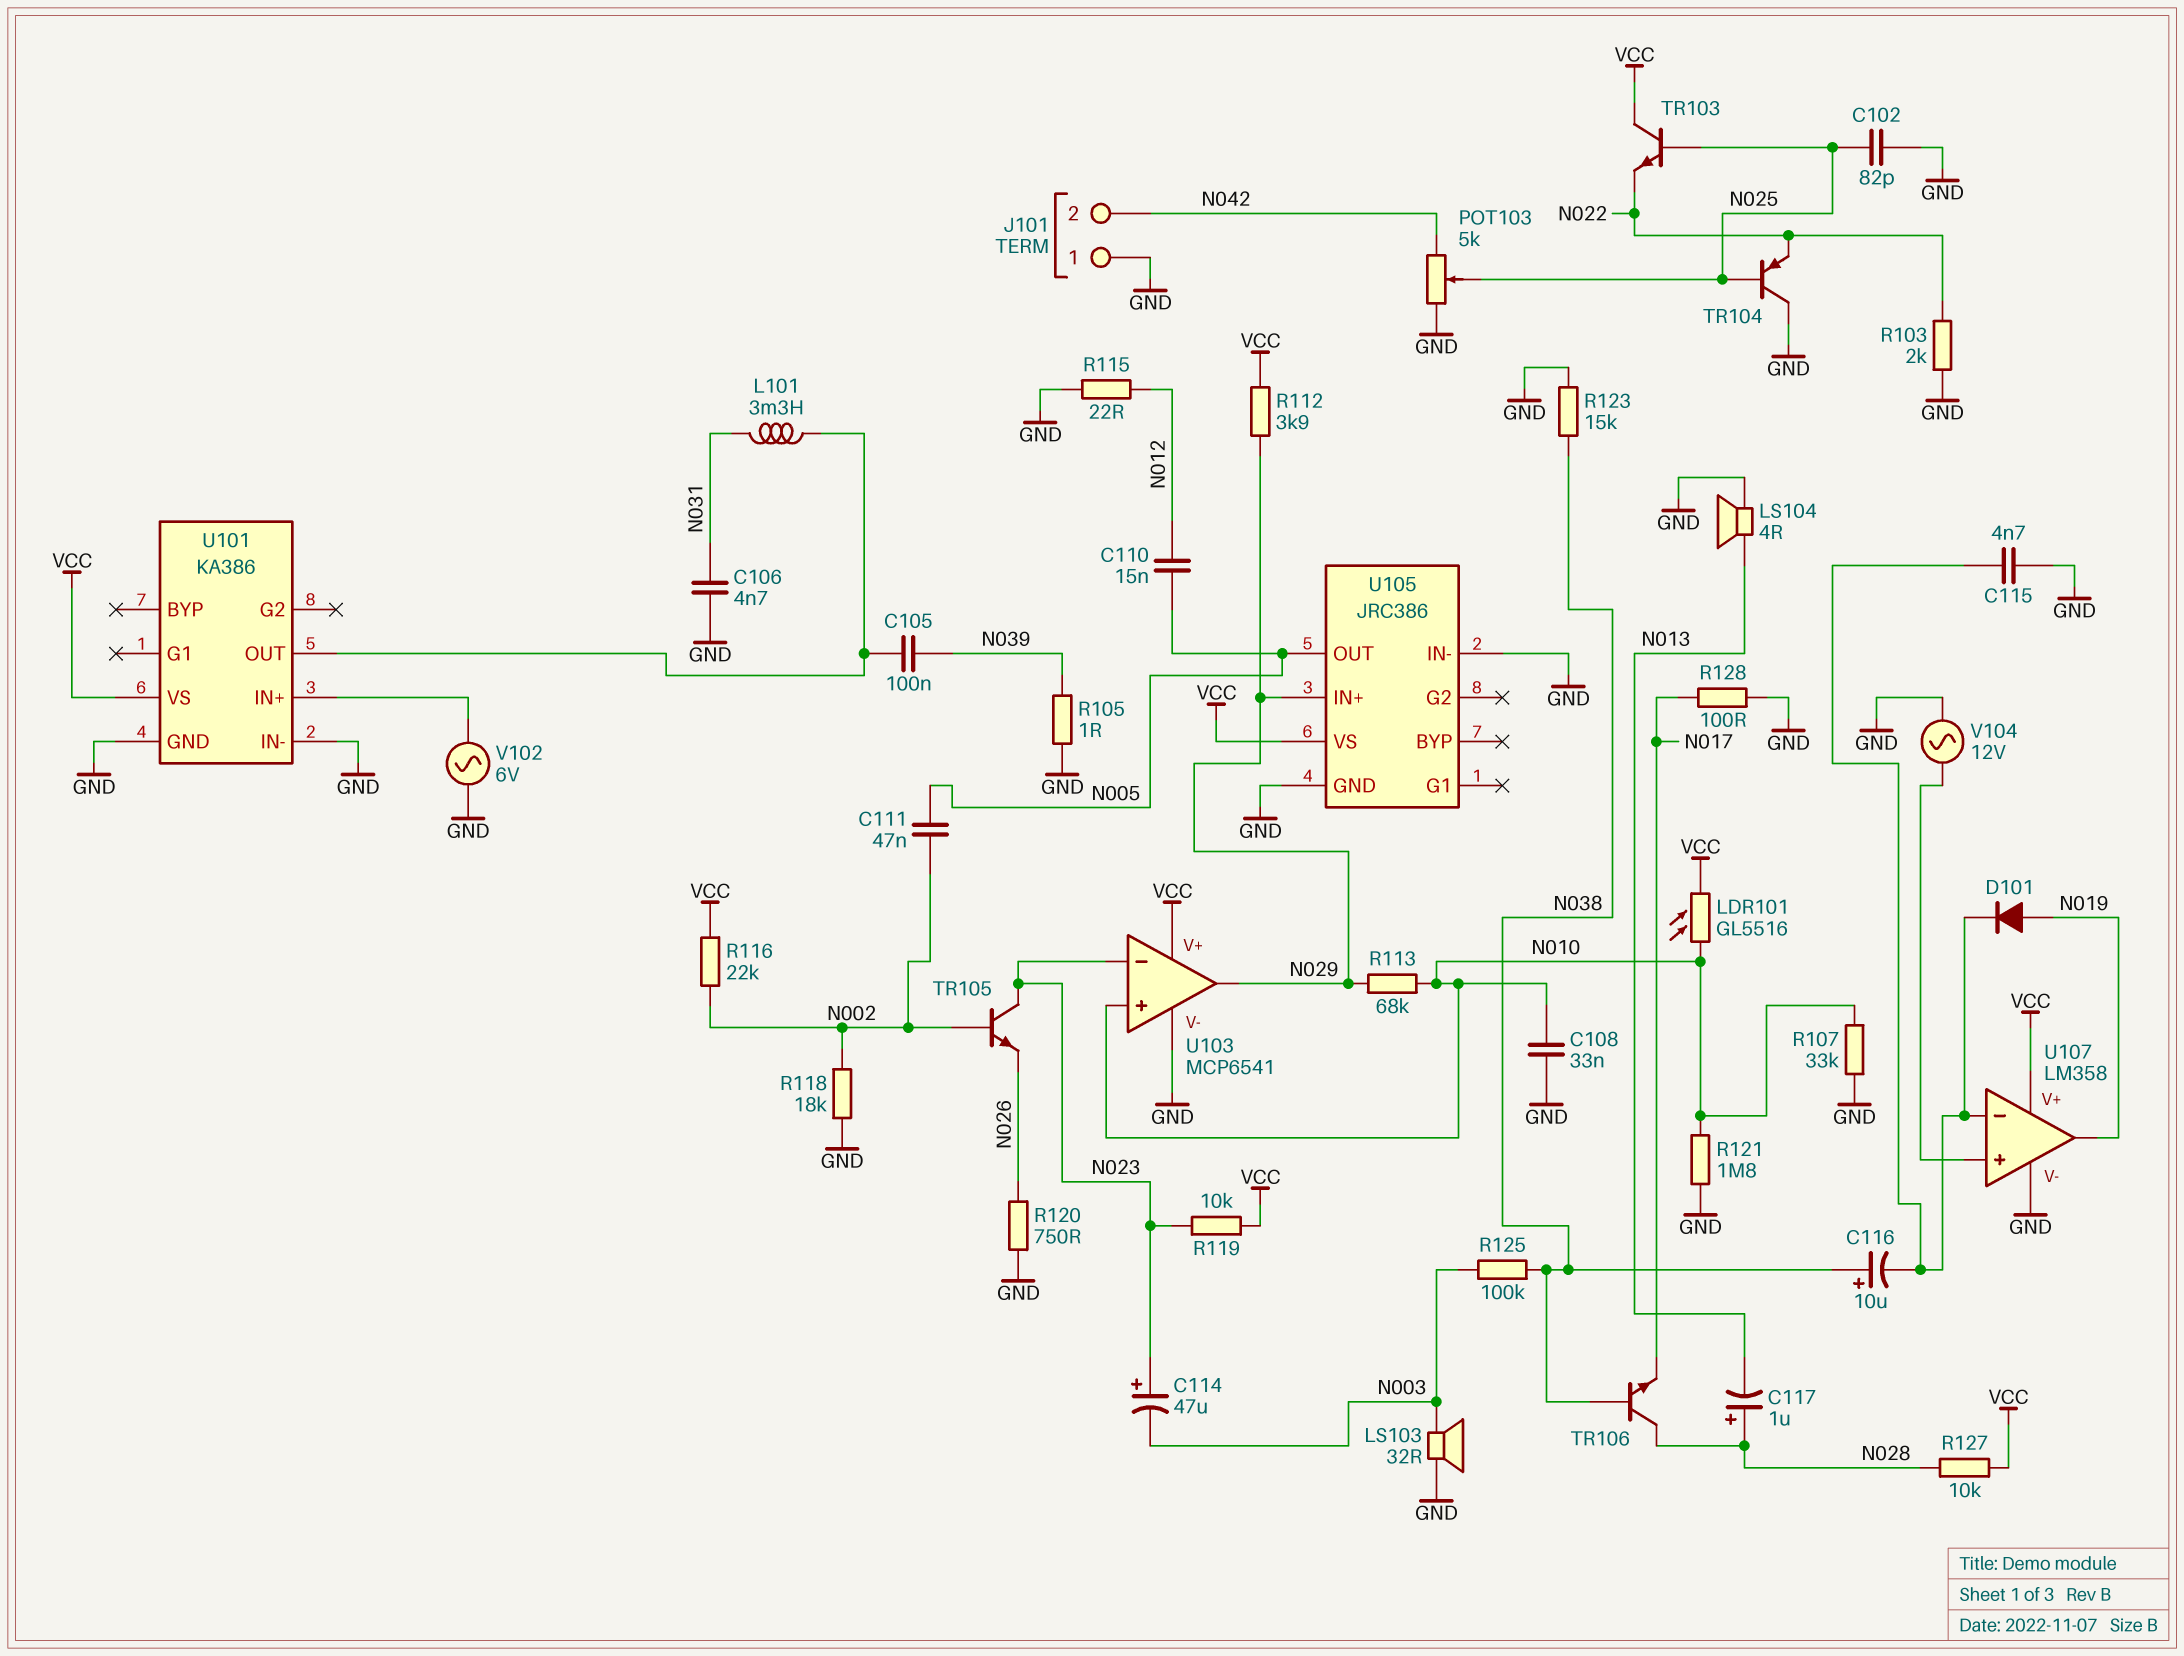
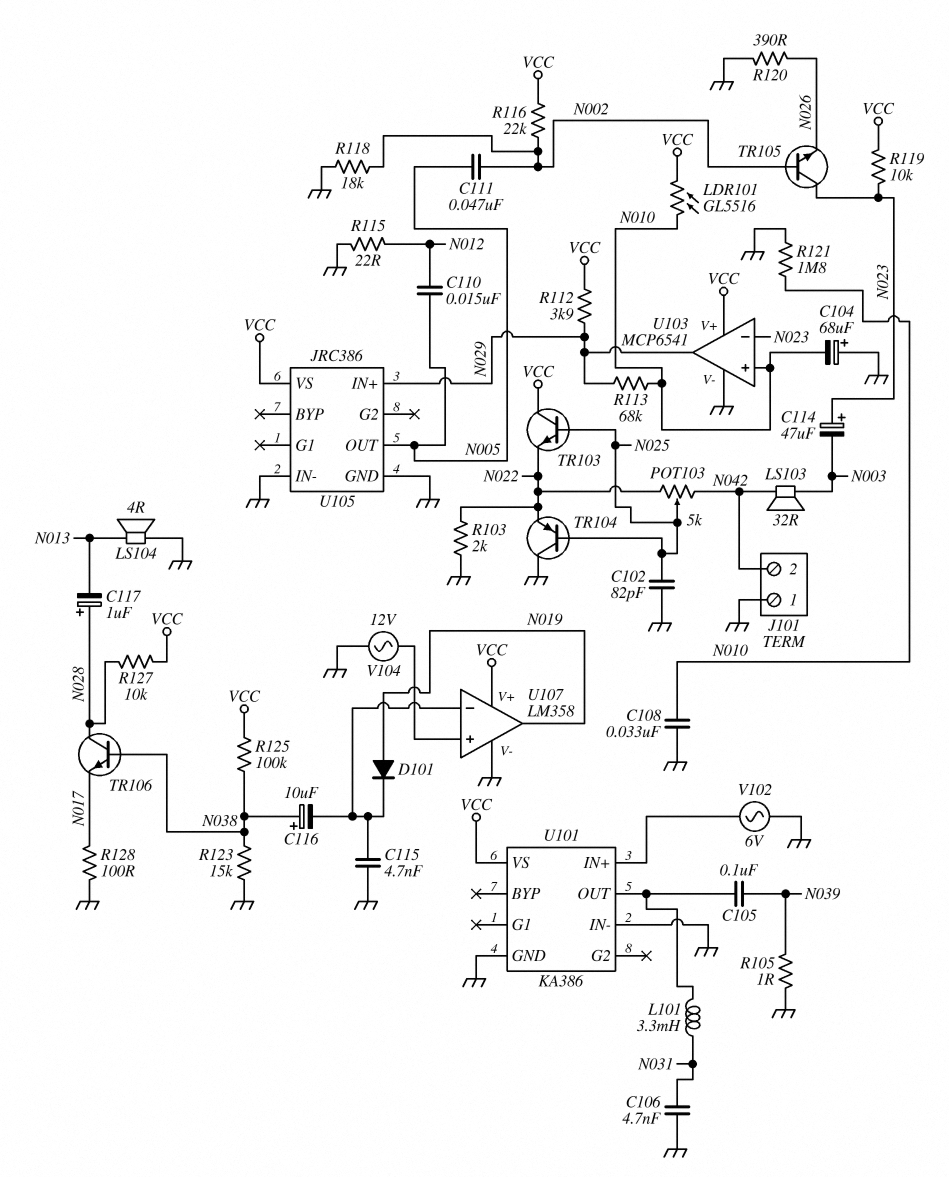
C104: none -> 68uF (plus GND, minus N010)
LS103: speaker 32R (GND, N003) -> speaker 32R (N003, N042)
POT103: 5k (GND, N042, wiper N025) -> 5k (N022, N042, wiper N025)
R107: 33k (GND, N010) -> none
R120: 750 (GND, N026) -> 390 (GND, N026)
R125: 100k (N003, N038) -> 100k (N038, VCC)

